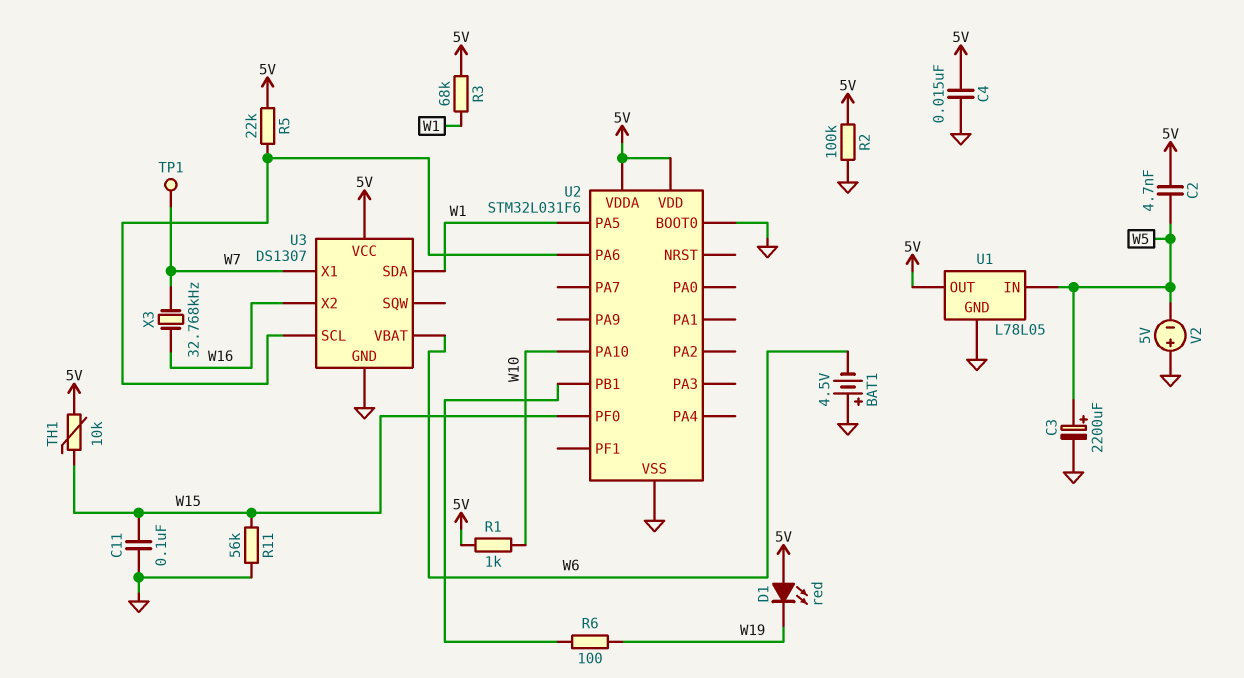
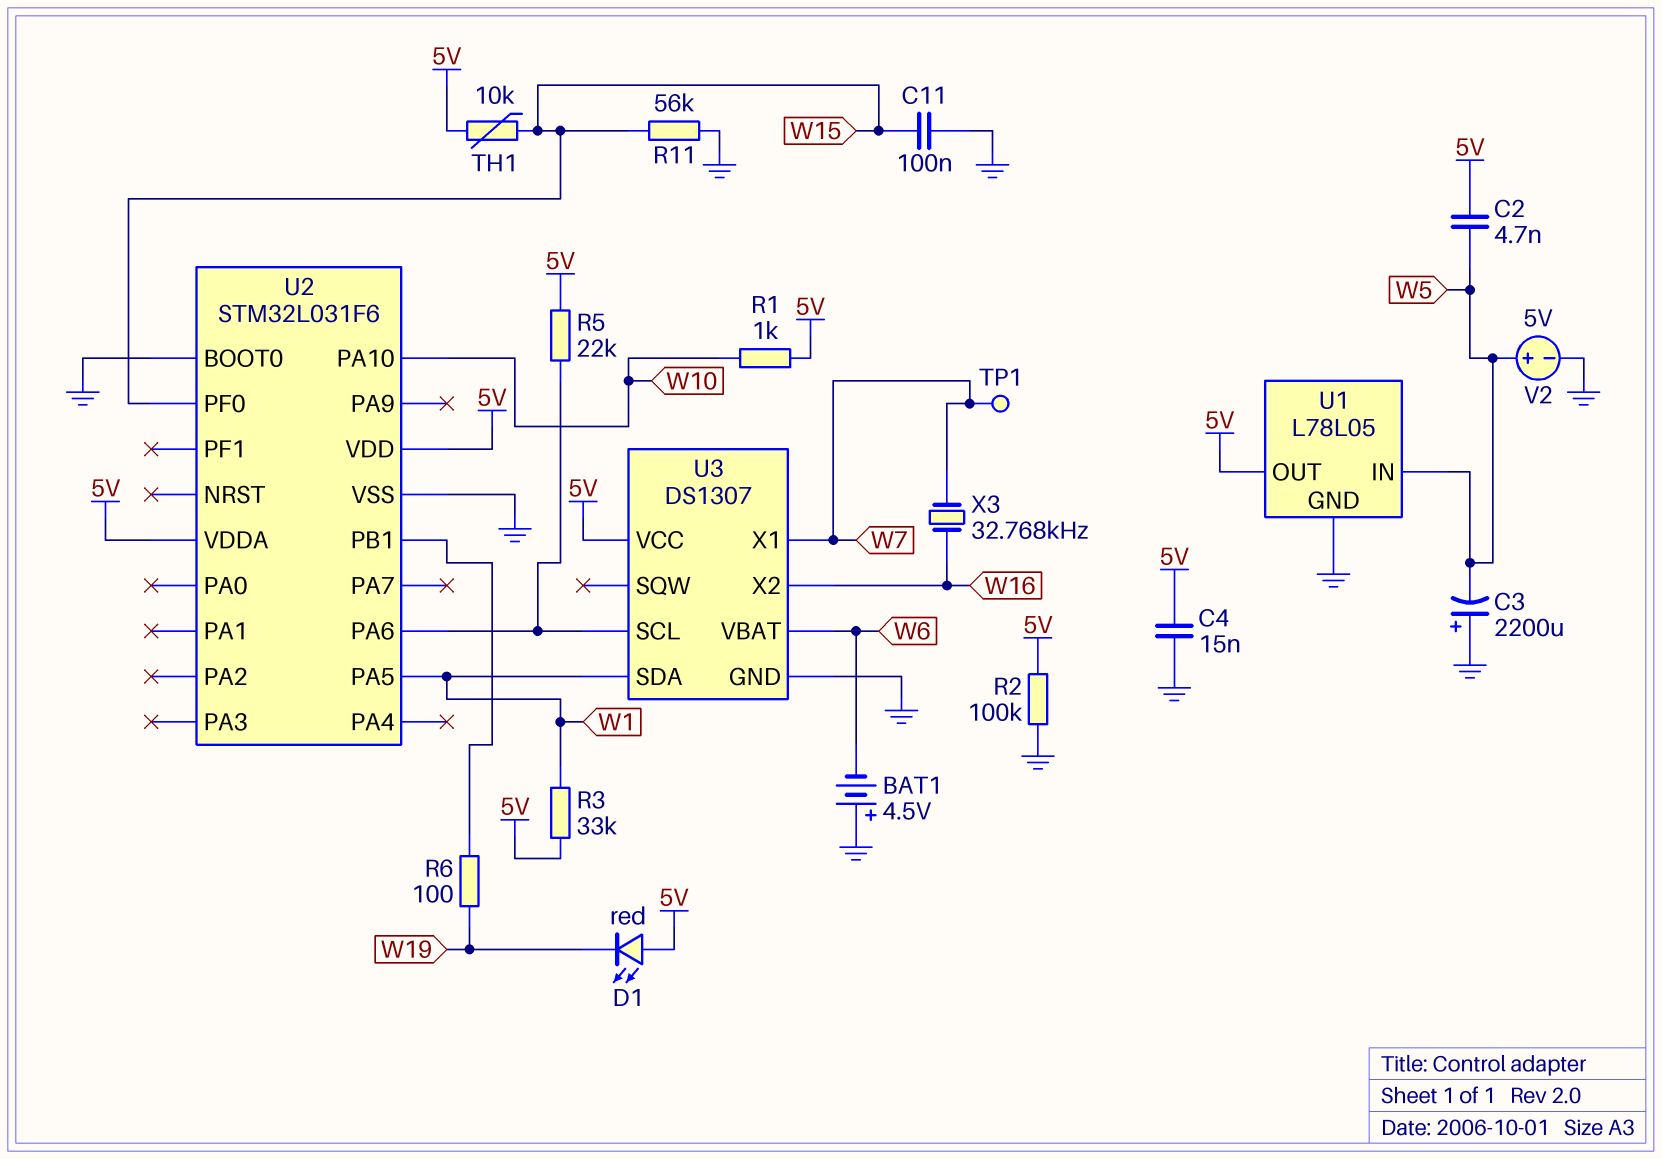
C3: 2200uF (plus W5, minus GND) -> 2200uF (plus GND, minus W5)
R3: 68k (5V, W1) -> 33k (5V, W1)
V2: 5V (plus GND, minus W5) -> 5V (plus W5, minus GND)

